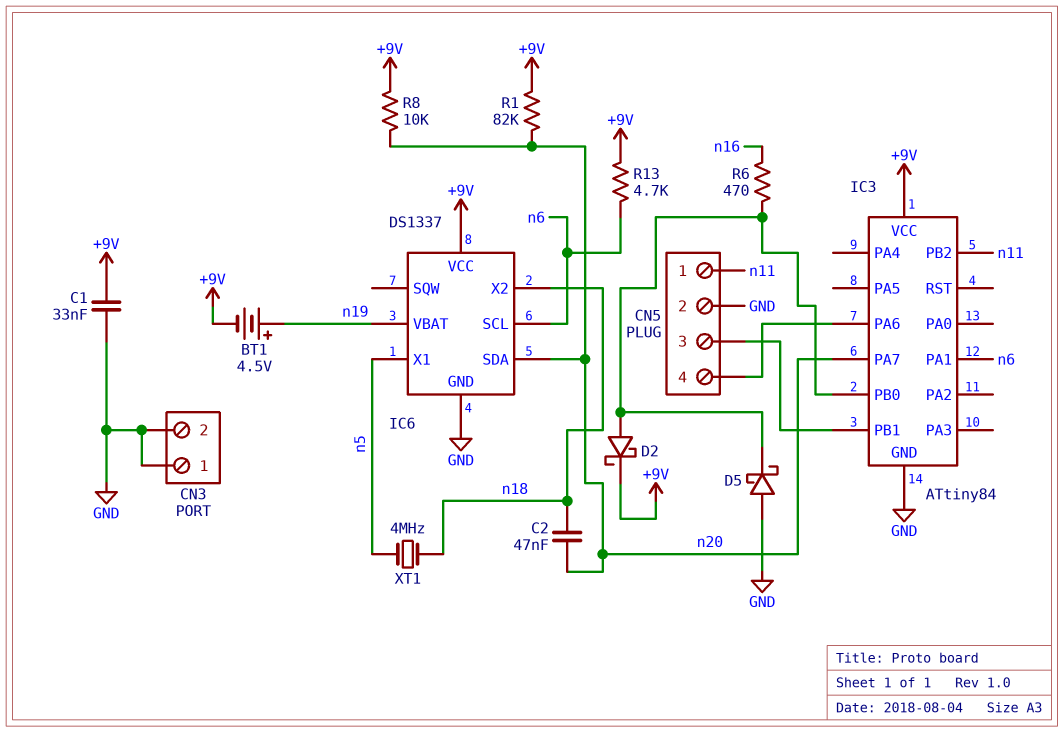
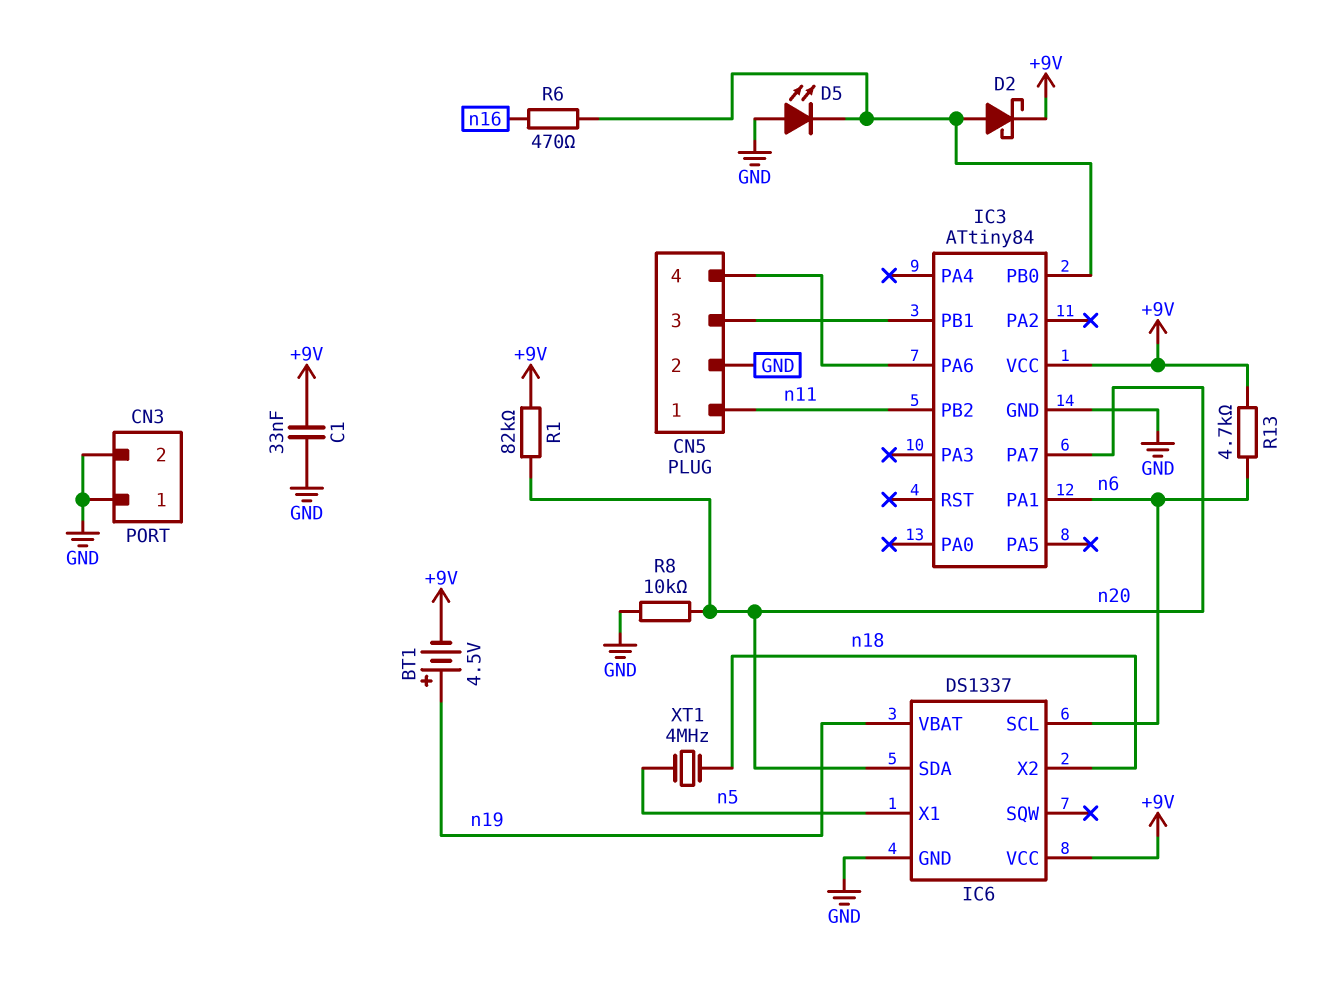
C2: 47nF (n18, n20) -> none
D5: schottky (A GND, K IC3/PB0) -> LED (A GND, K IC3/PB0)
R8: 10k (+9V, n20) -> 10k (GND, n20)

